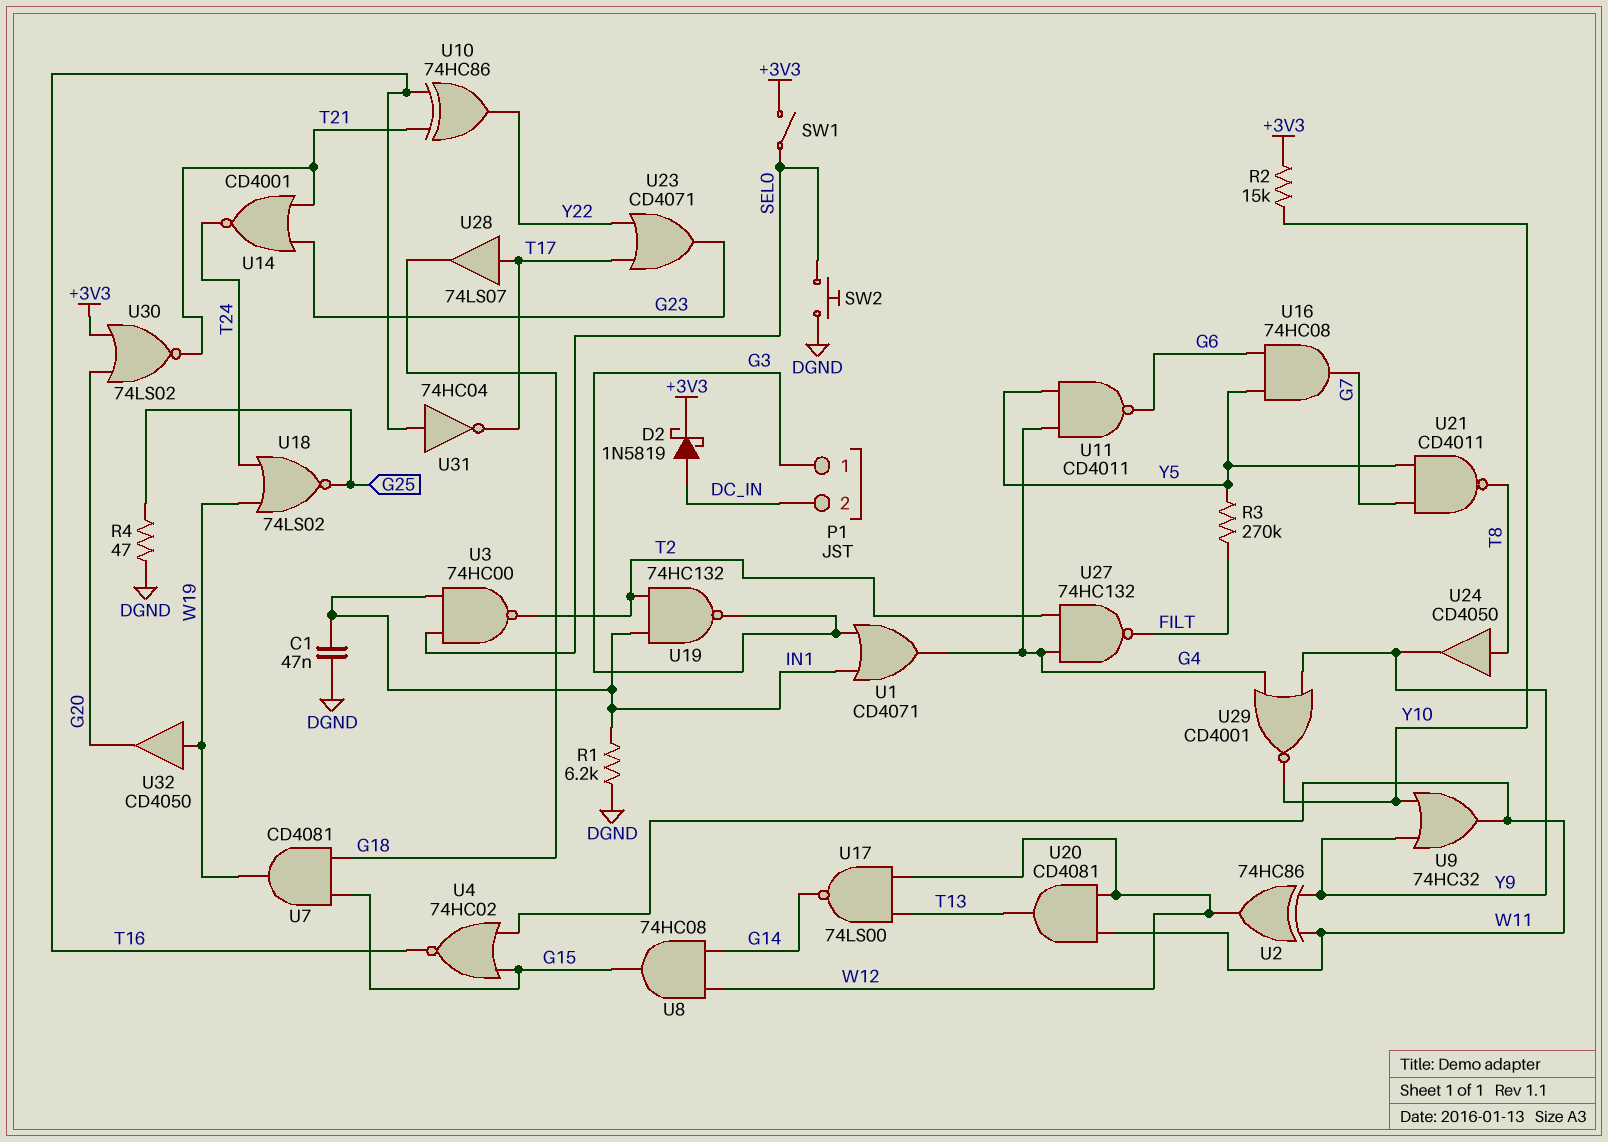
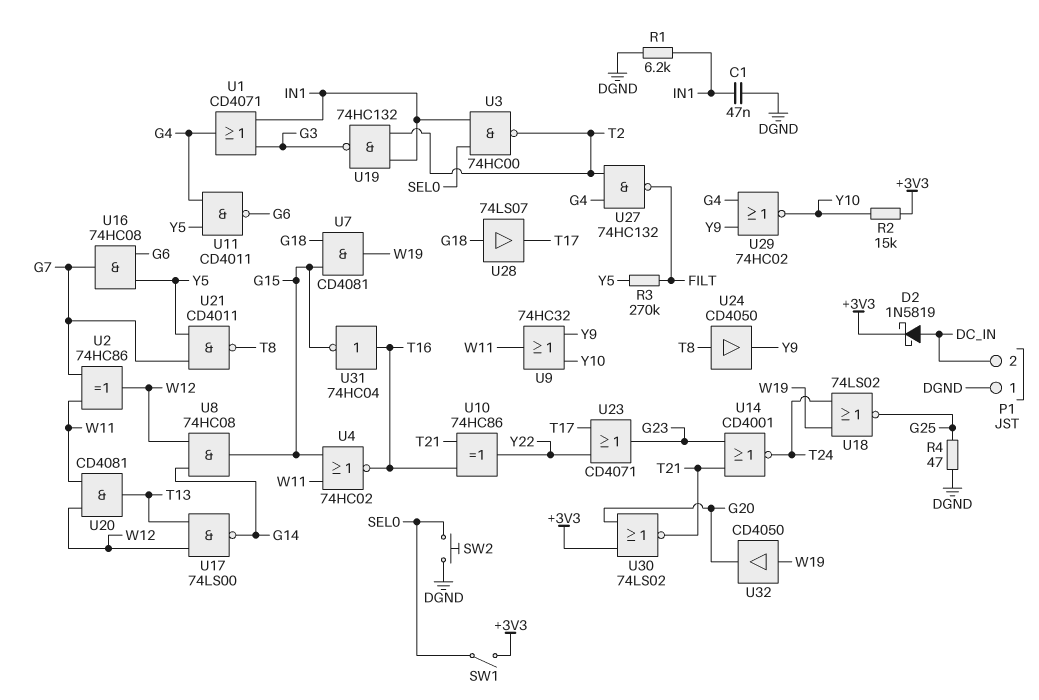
P1 pin 1: G3 -> DGND
U2: XOR 74HC86 (in W11, in Y9, out W12) -> XOR 74HC86 (in G7, in W11, out W12)
U28: buffer 74LS07 (in T17, out G18) -> buffer 74LS07 (in G18, out T17)
U29: NOR CD4001 (in G4, in Y9, out Y10) -> NOR 74HC02 (in G4, in Y9, out Y10)
U31: NOT 74HC04 (in T16, out T17) -> NOT 74HC04 (in T16, out G15)

